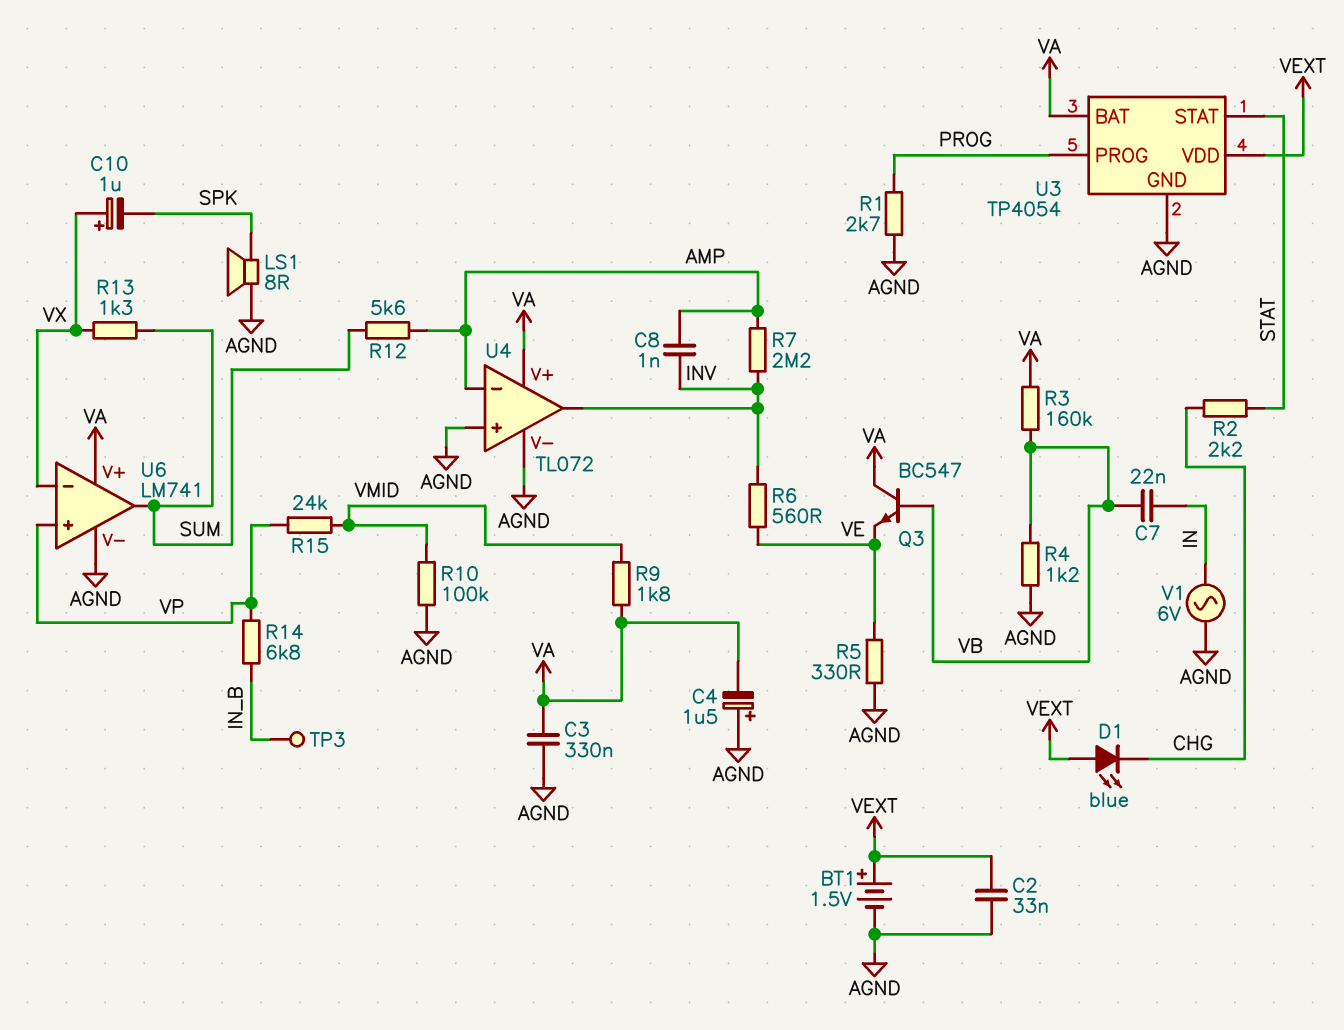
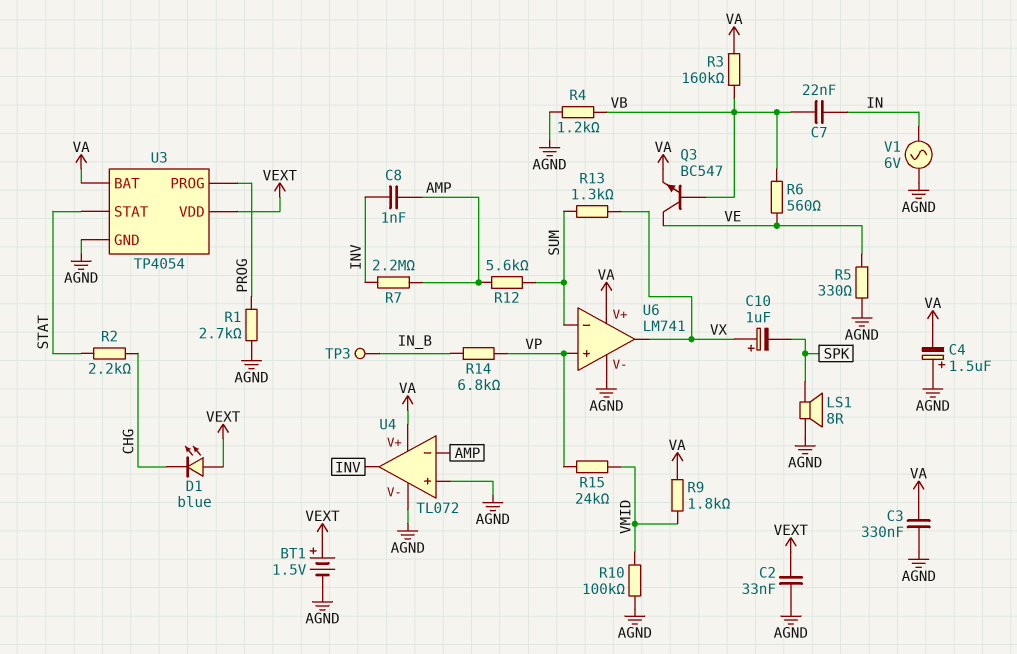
Q3: NPN BC547 (B VB, C VA, E VE) -> NPN BC547 (B VB, C VE, E VA)
R6: 560 (INV, VE) -> 560 (VB, VE)
U6 pin in-: VX -> SUM
U6 pin out: SUM -> VX

